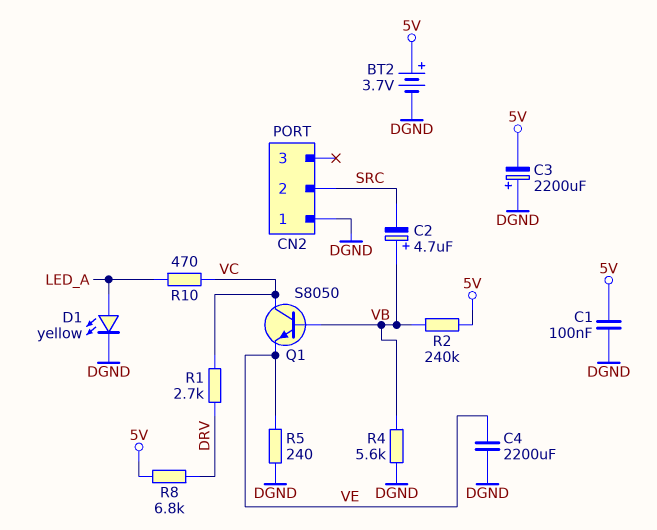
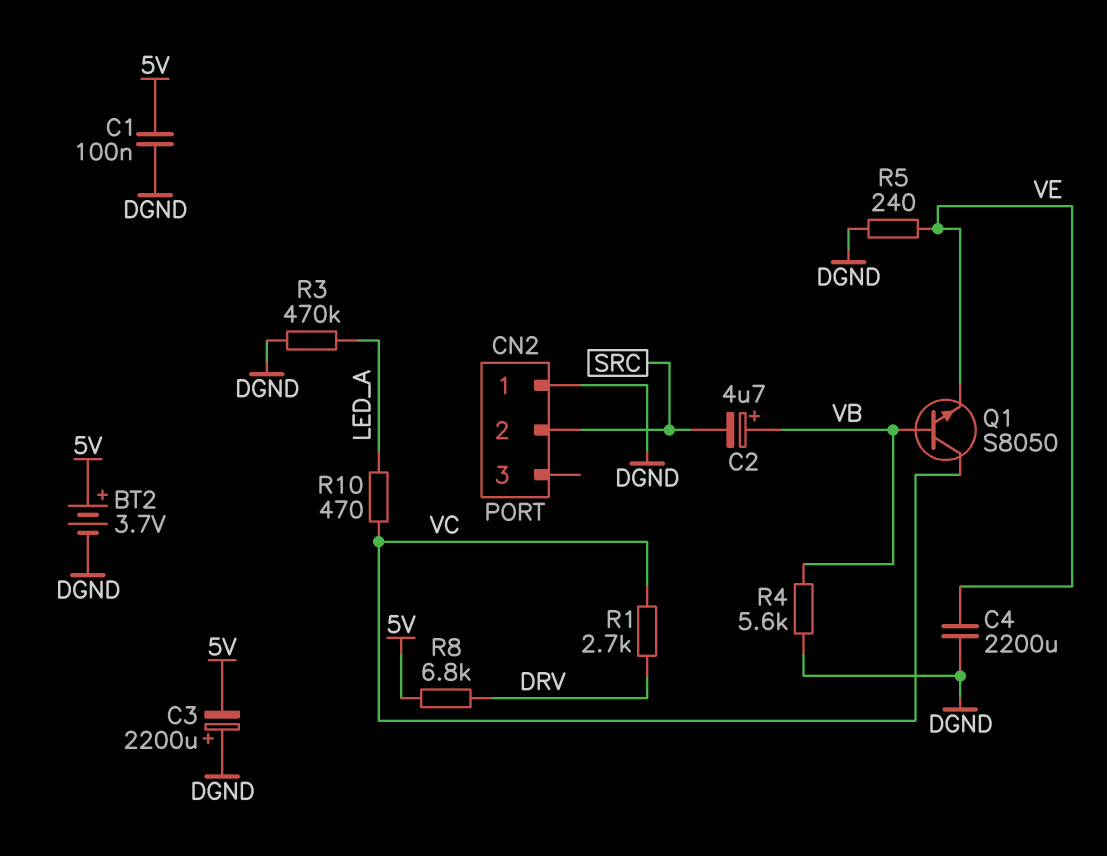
D1: LED yellow (A LED_A, K DGND) -> none
R2: 240k (5V, VB) -> none
R3: none -> 470k (DGND, LED_A)

